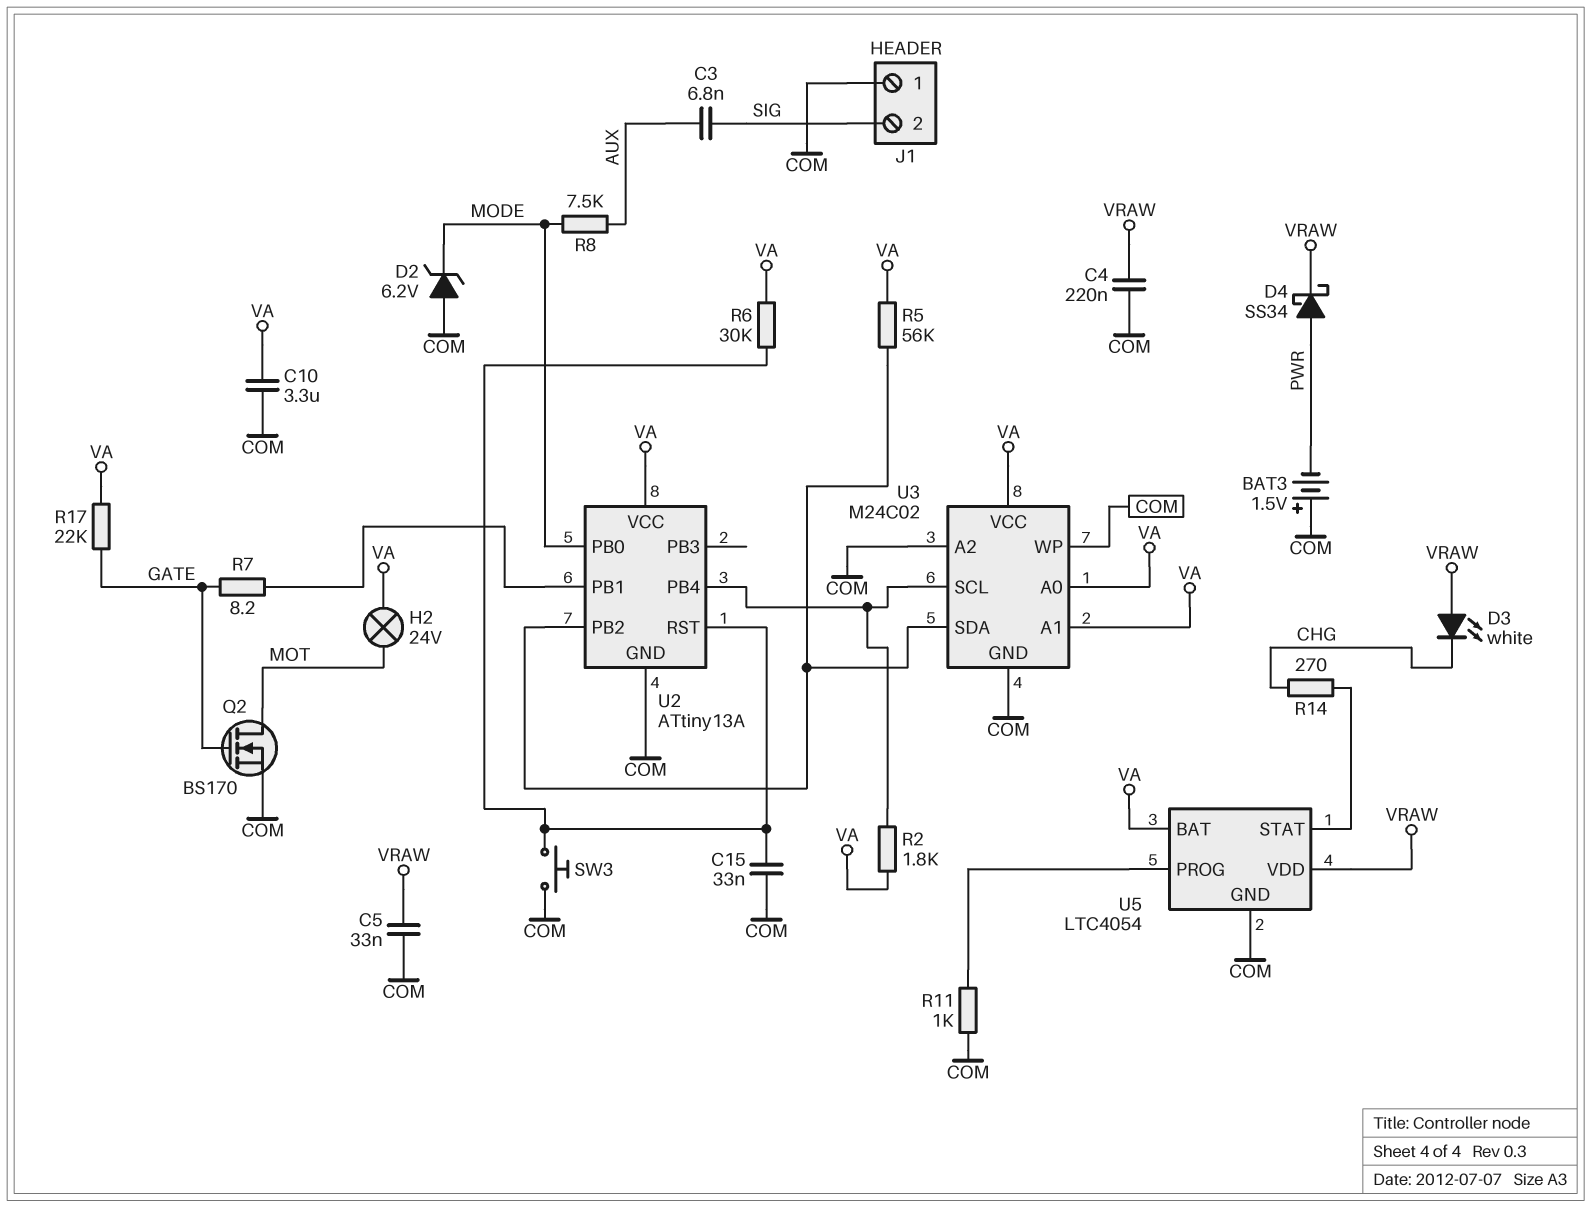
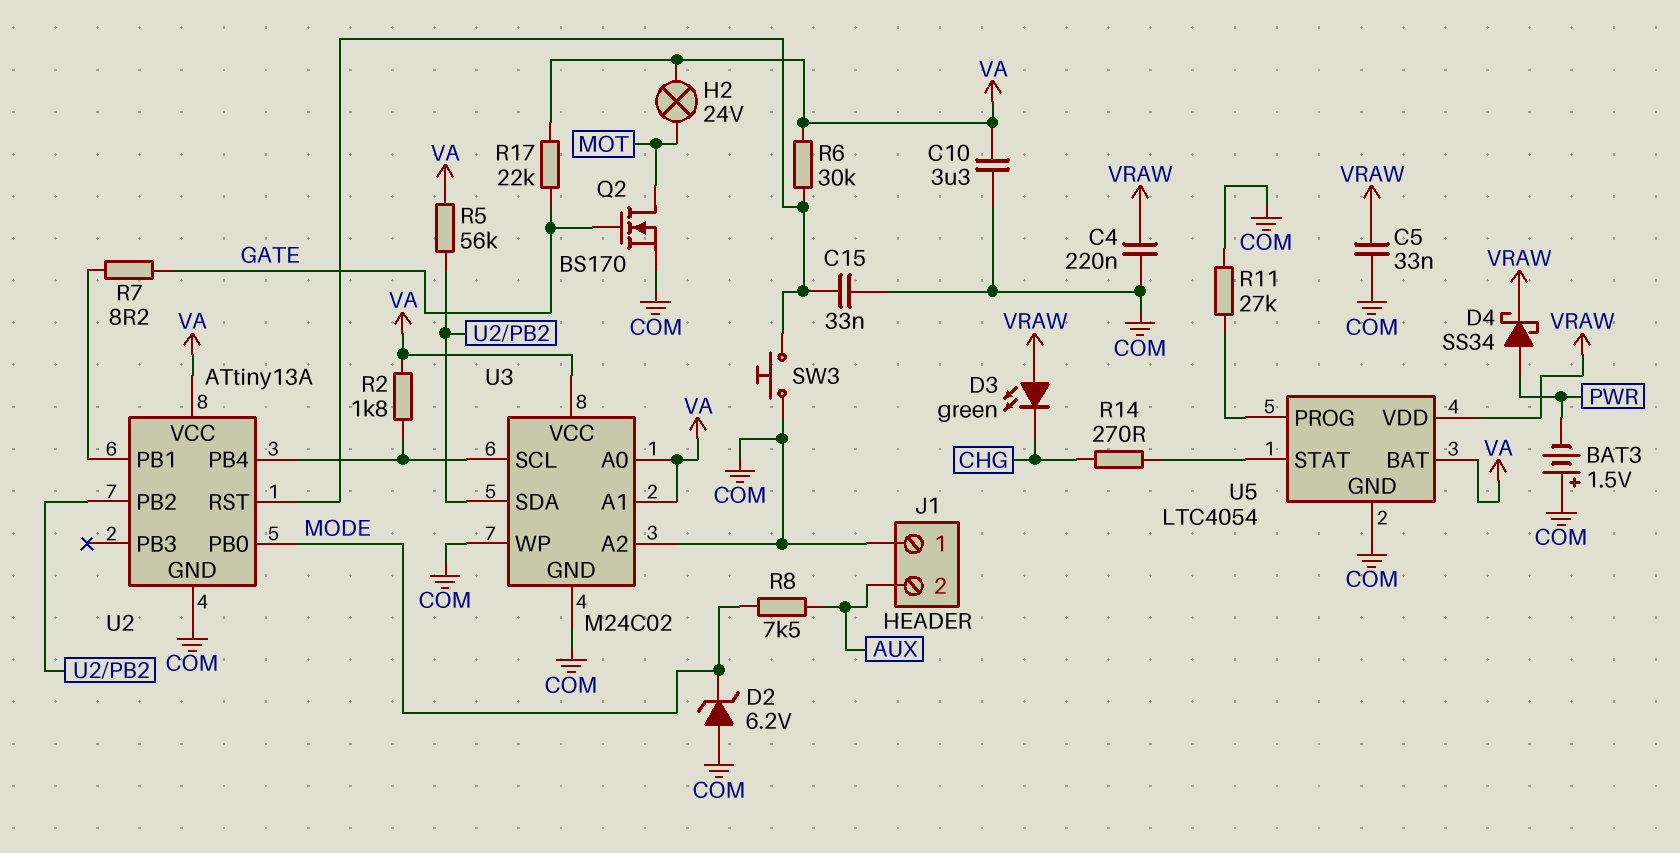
C3: 6.8nF (AUX, SIG) -> none
D3: LED white (A VRAW, K CHG) -> LED green (A VRAW, K CHG)
J1 pin 2: SIG -> AUX
R11: 1k (COM, U5/PROG) -> 27k (COM, U5/PROG)

